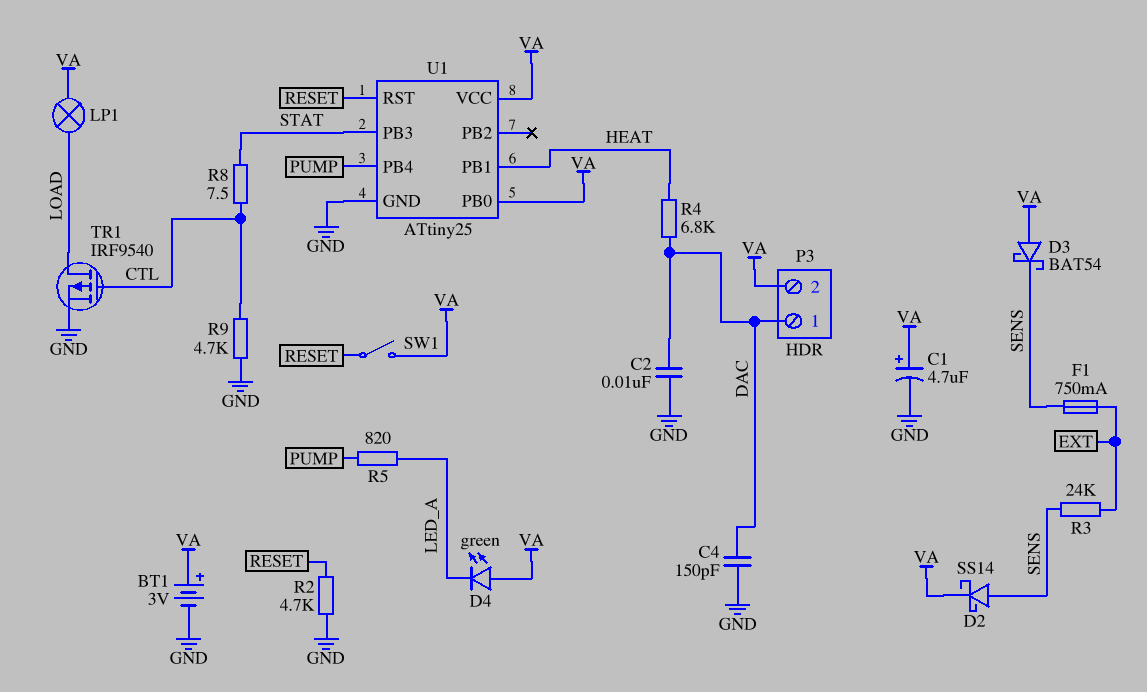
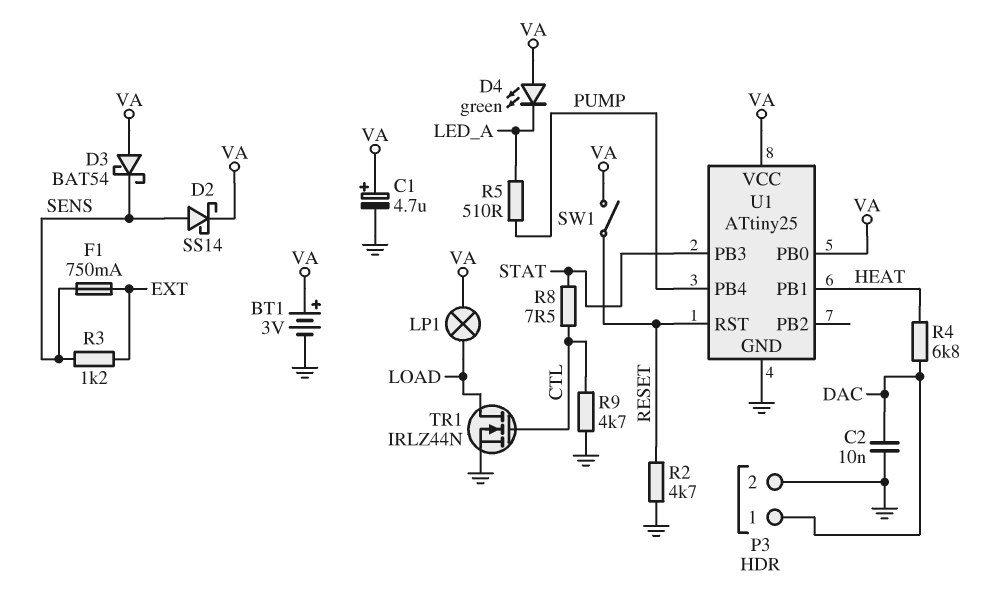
C4: 150pF (DAC, GND) -> none
P3 pin 2: VA -> GND
R3: 24k (EXT, SENS) -> 1.2k (EXT, SENS)
R5: 820 (LED_A, PUMP) -> 510 (LED_A, PUMP)
TR1: PMOS IRF9540 (G CTL, D LOAD, S GND) -> NMOS IRLZ44N (G CTL, D LOAD, S GND)

